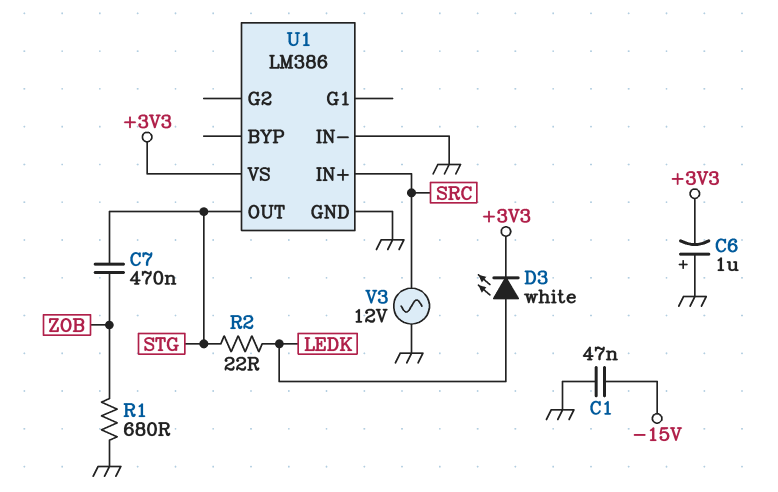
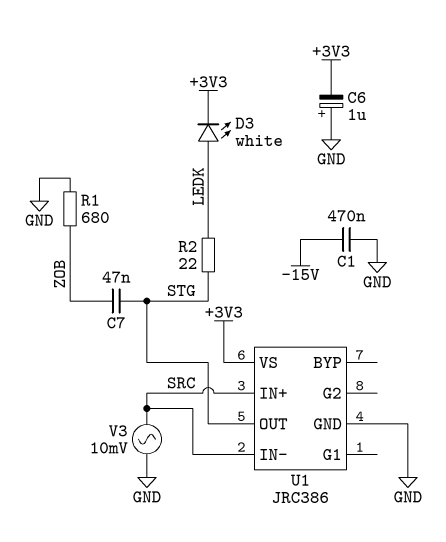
C1: 47nF (-15V, GND) -> 470nF (-15V, GND)
C7: 470nF (STG, ZOB) -> 47nF (STG, ZOB)
U1: LM386 -> JRC386
U1 pin IN-: GND -> SRC
V3: AC 12V (GND, SRC) -> AC 10mV (GND, SRC)

